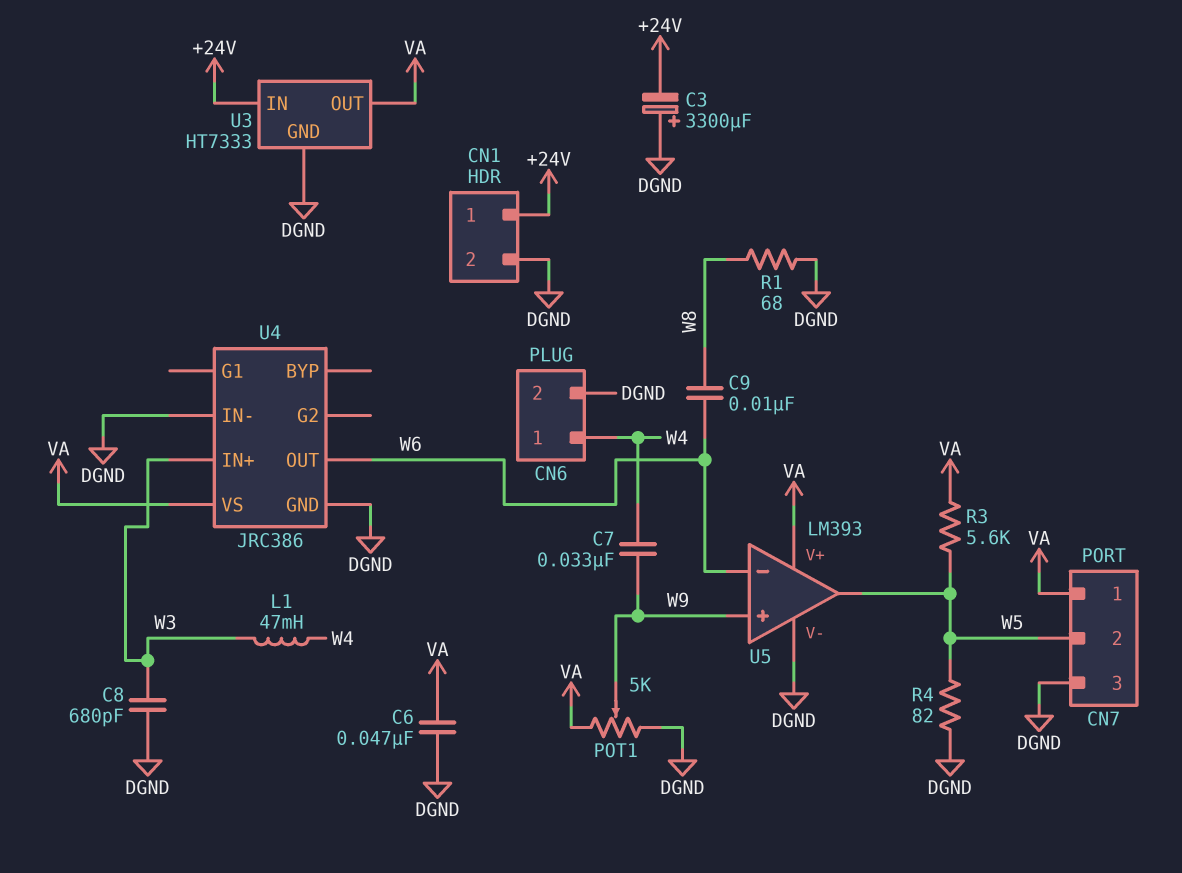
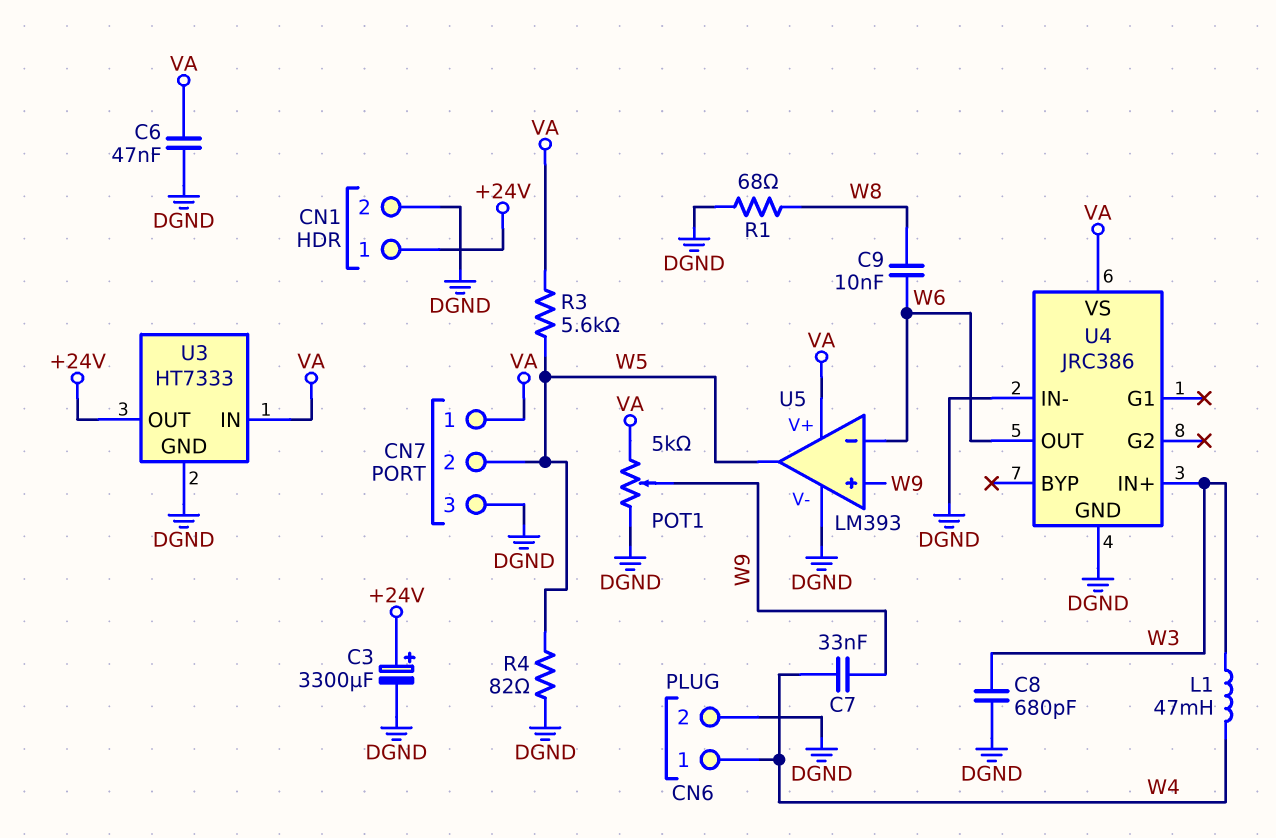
C3: 3300uF (plus DGND, minus +24V) -> 3300uF (plus +24V, minus DGND)
U3 pin IN: +24V -> VA
U3 pin OUT: VA -> +24V

